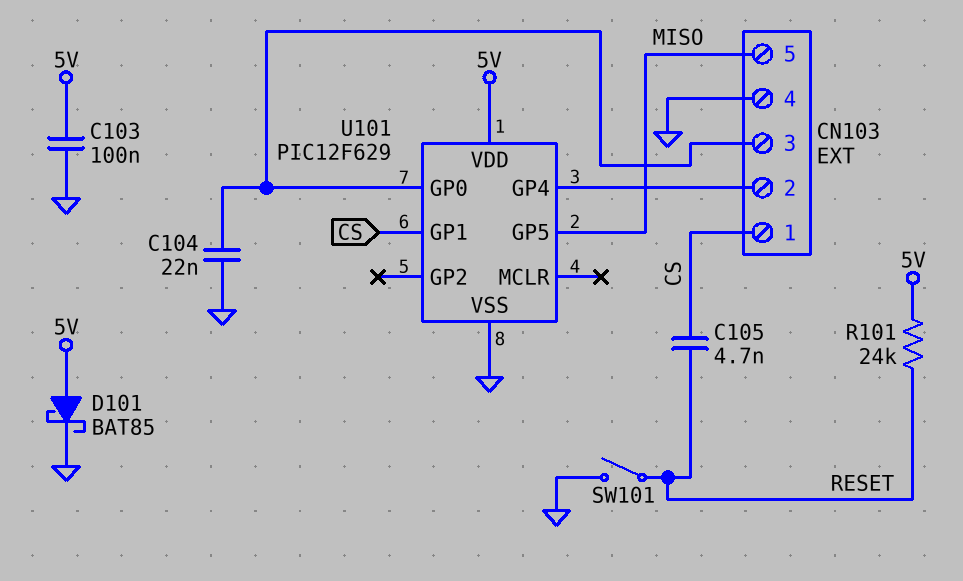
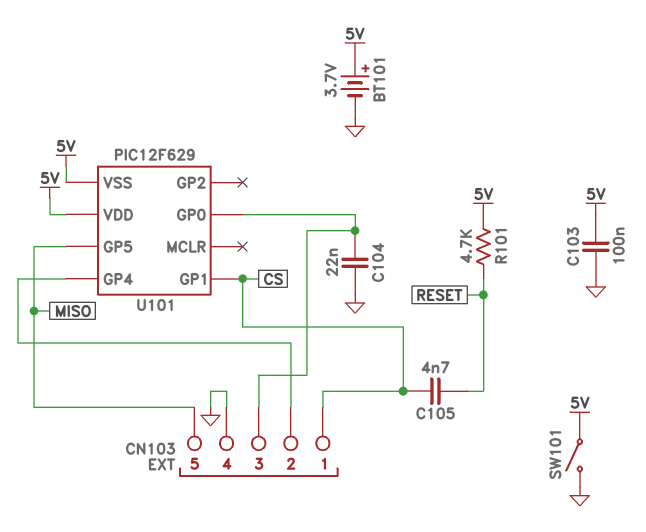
BT101: none -> 3.7V (plus 5V, minus GND)
D101: schottky BAT85 (A 5V, K GND) -> none
R101: 24k (5V, RESET) -> 4.7k (5V, RESET)
SW101: switch (GND, RESET) -> switch (5V, GND)
U101 pin VSS: GND -> 5V

